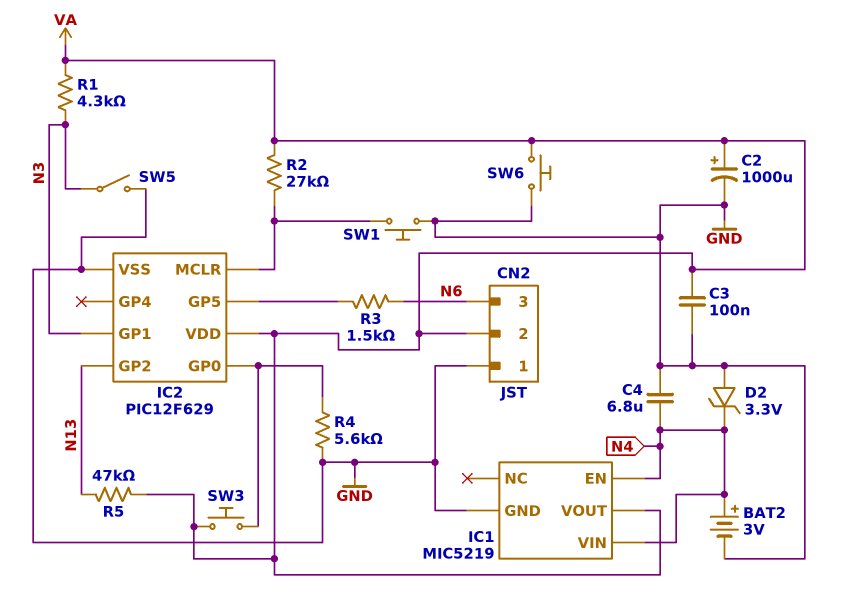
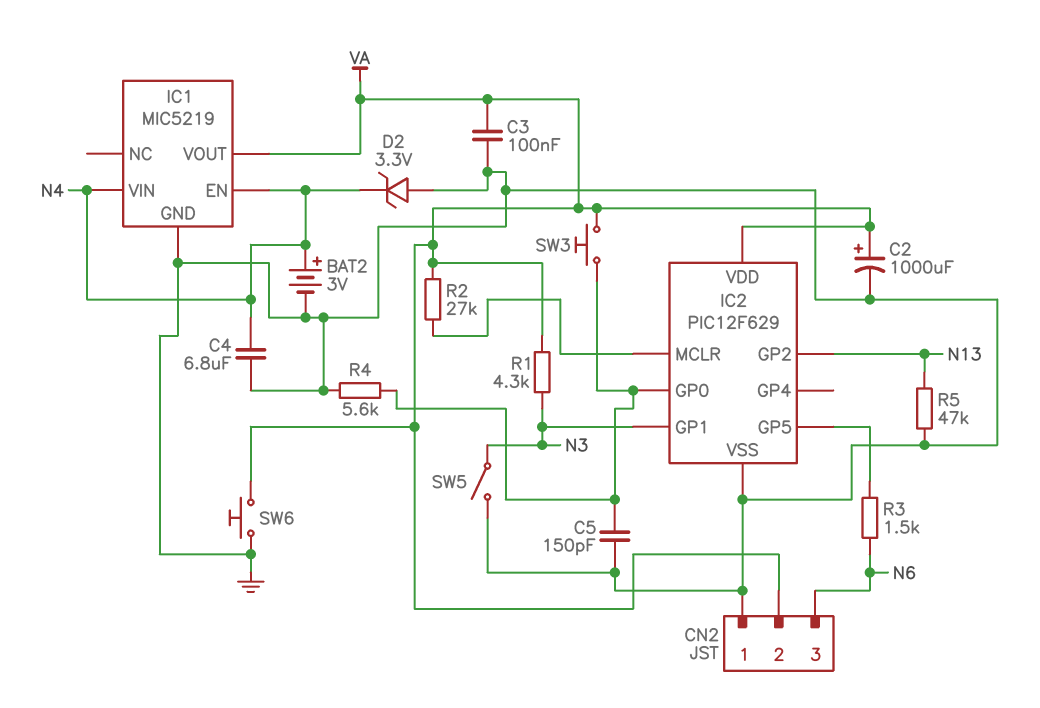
C5: none -> 150pF (GND, IC2/GP0)
R5: 47k (N13, VA) -> 47k (GND, N13)
SW1: button (GND, IC2/MCLR) -> none

